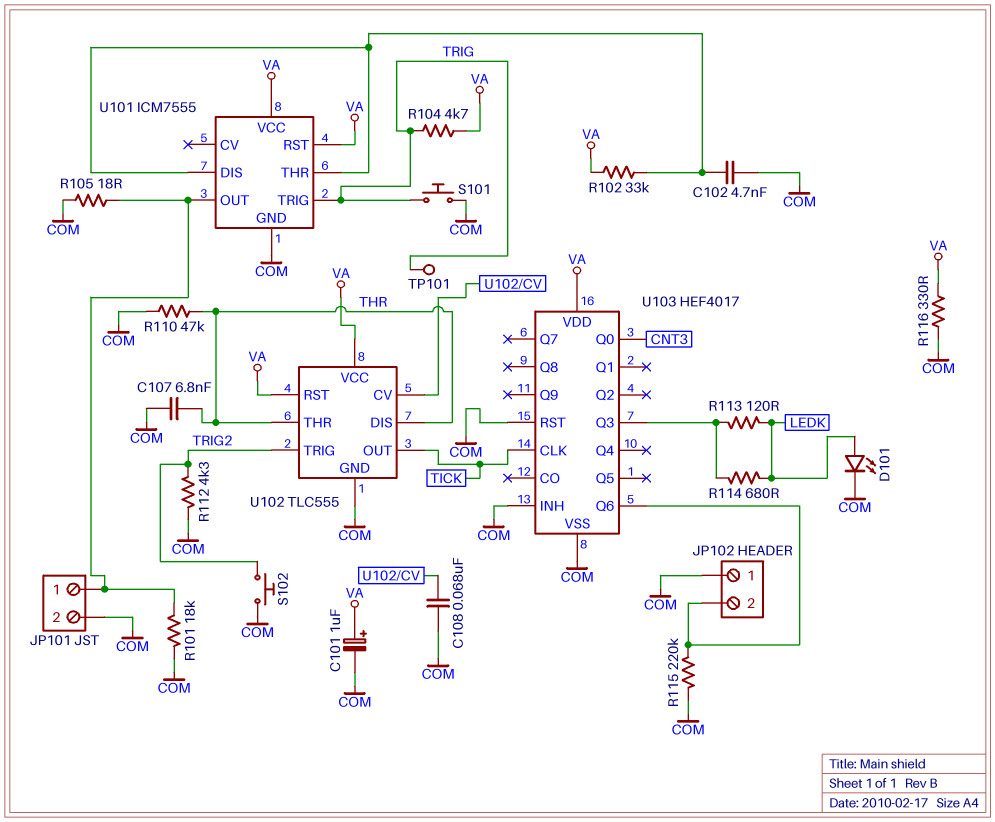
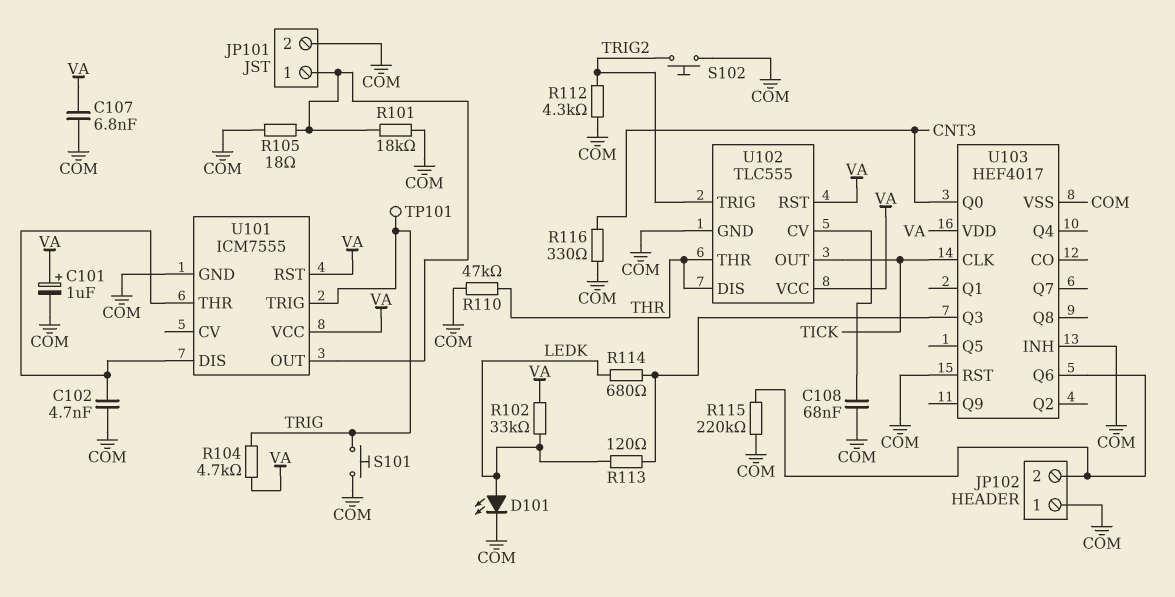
C107: 6.8nF (COM, THR) -> 6.8nF (COM, VA)
R102: 33k (U101/DIS, VA) -> 33k (LEDK, VA)
R116: 330 (COM, VA) -> 330 (CNT3, COM)

